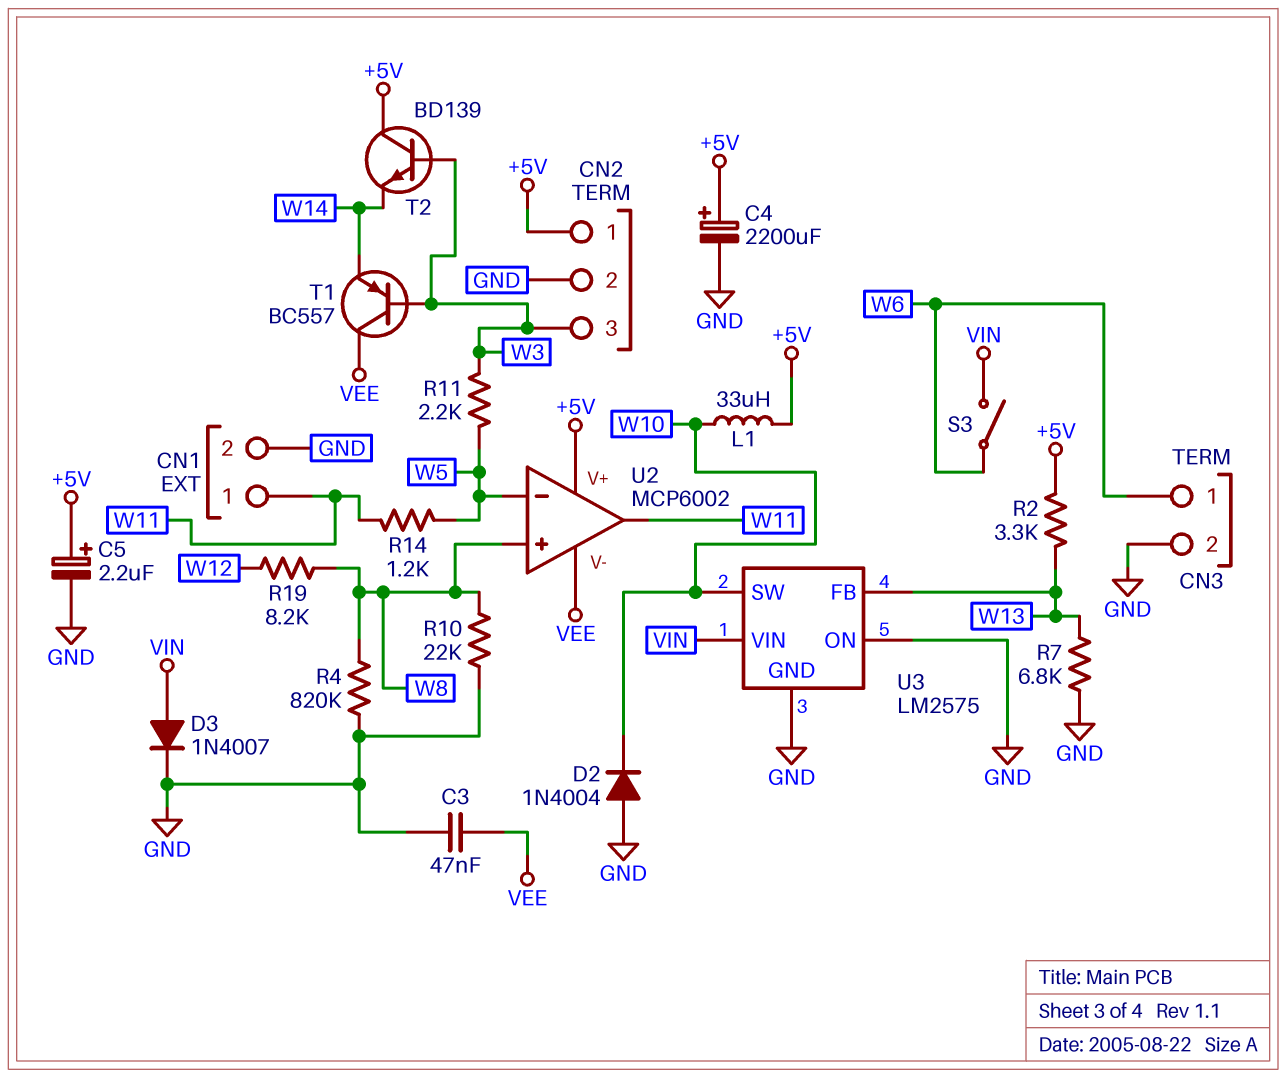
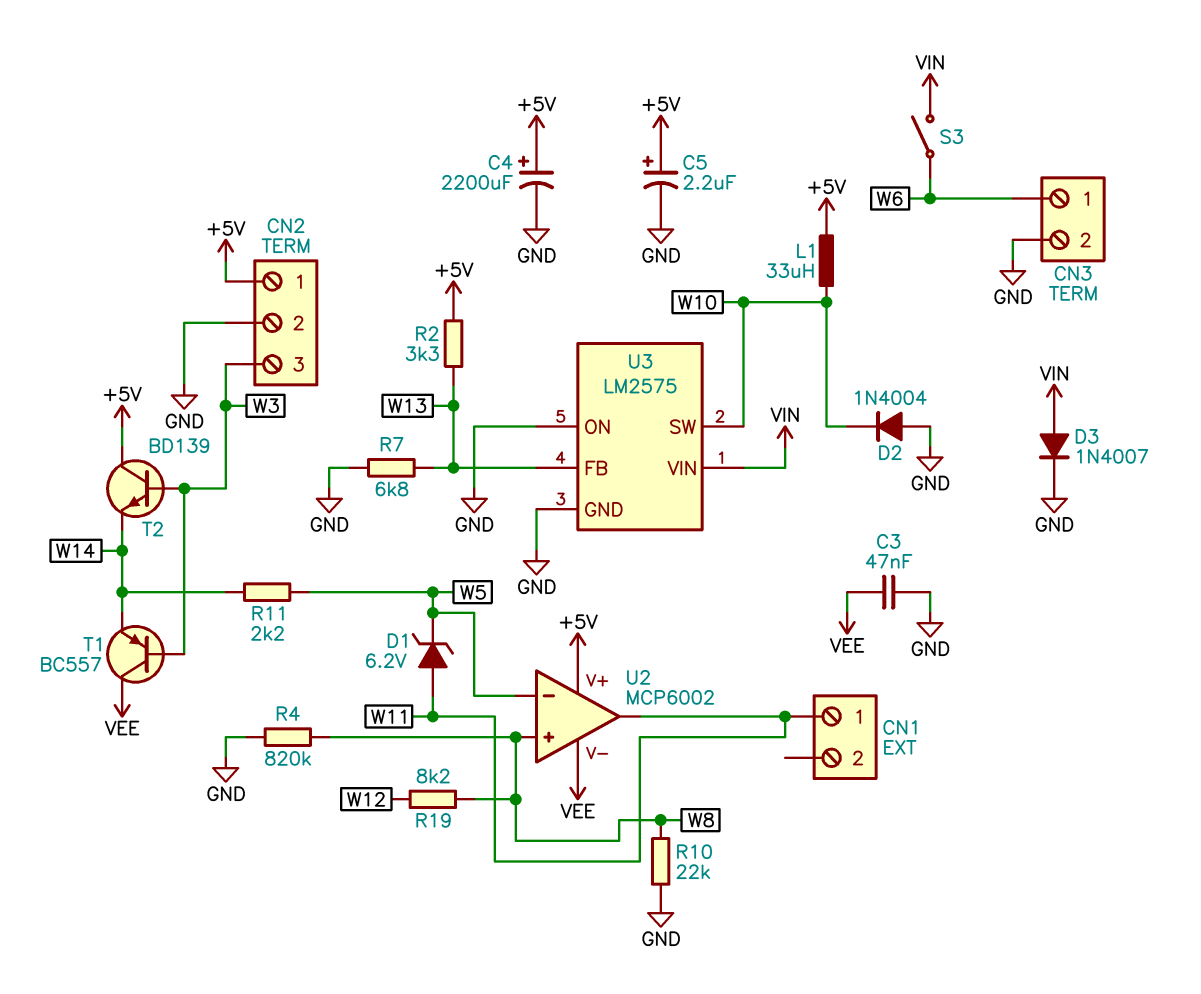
CN1 pin 2: GND -> none
D1: none -> zener 6.2V (A W11, K W5)
R11: 2.2k (W3, W5) -> 2.2k (W5, W14)
R14: 1.2k (W5, W11) -> none

